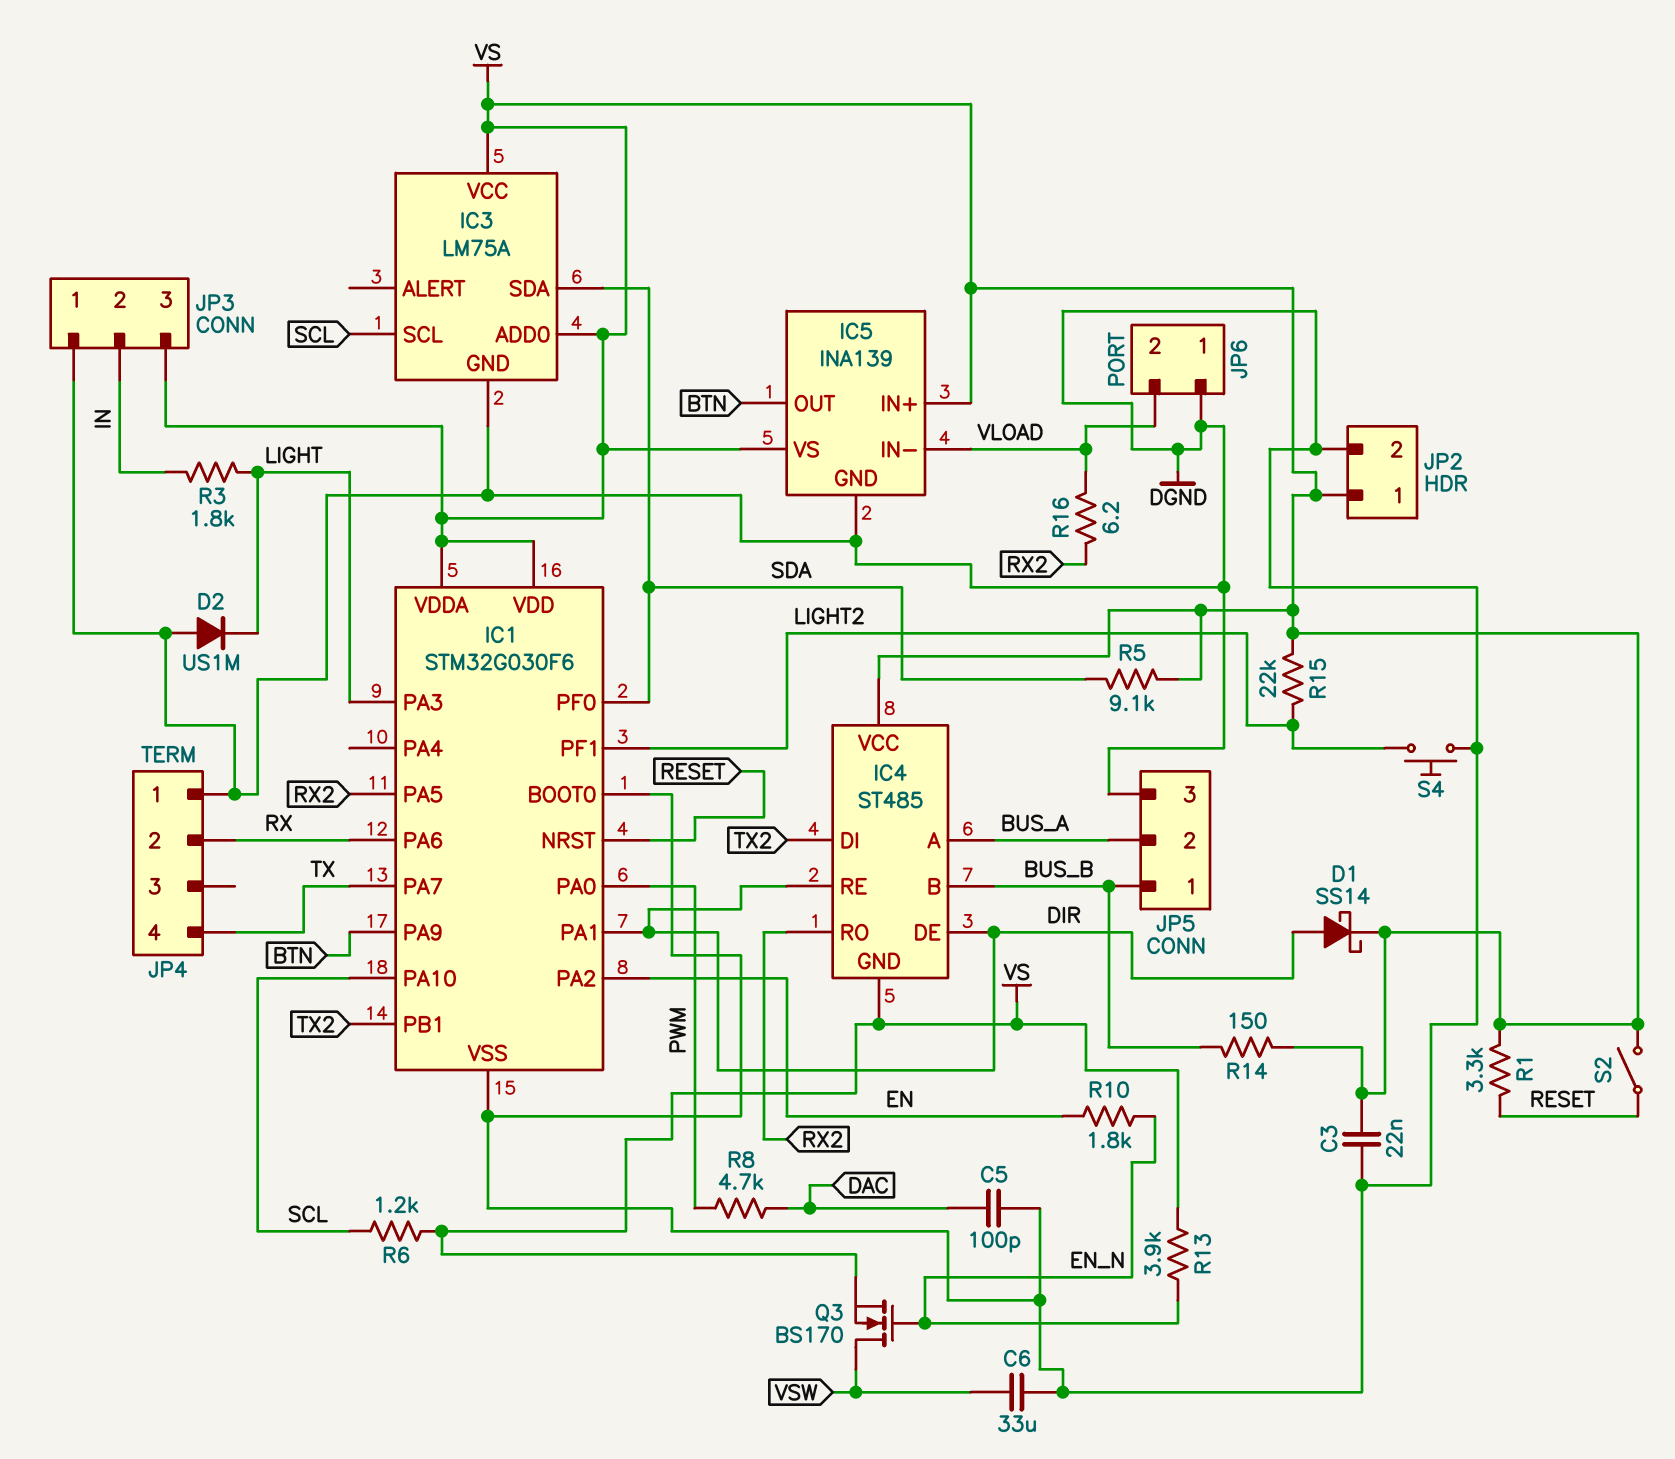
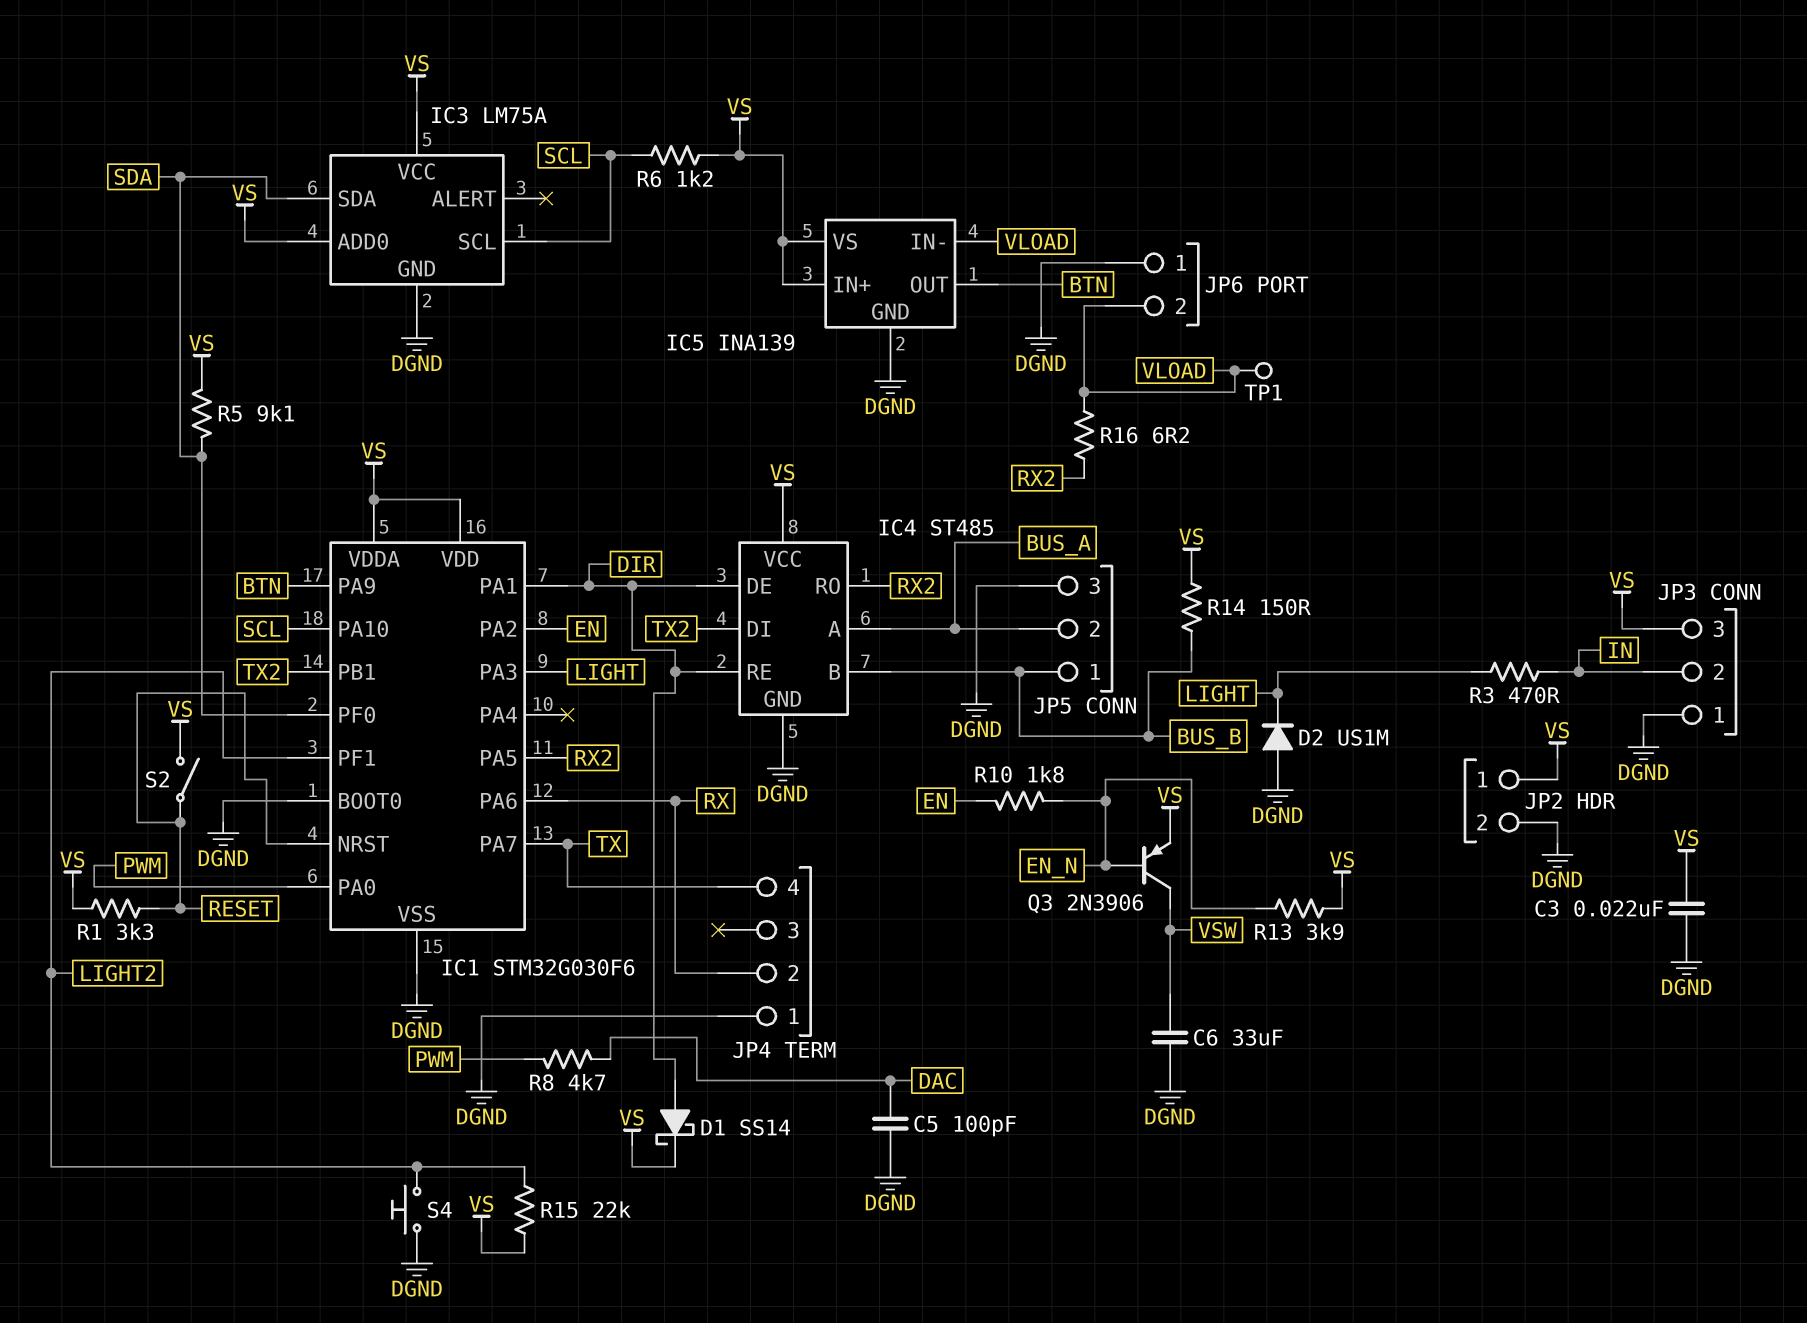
IC4 pin GND: VS -> DGND
Q3: NMOS BS170 (G EN_N, D VSW, S VS) -> PNP 2N3906 (B EN_N, C VSW, E VS)
R3: 1.8k (IN, LIGHT) -> 470 (IN, LIGHT)
TP1: none -> test point (VLOAD)

